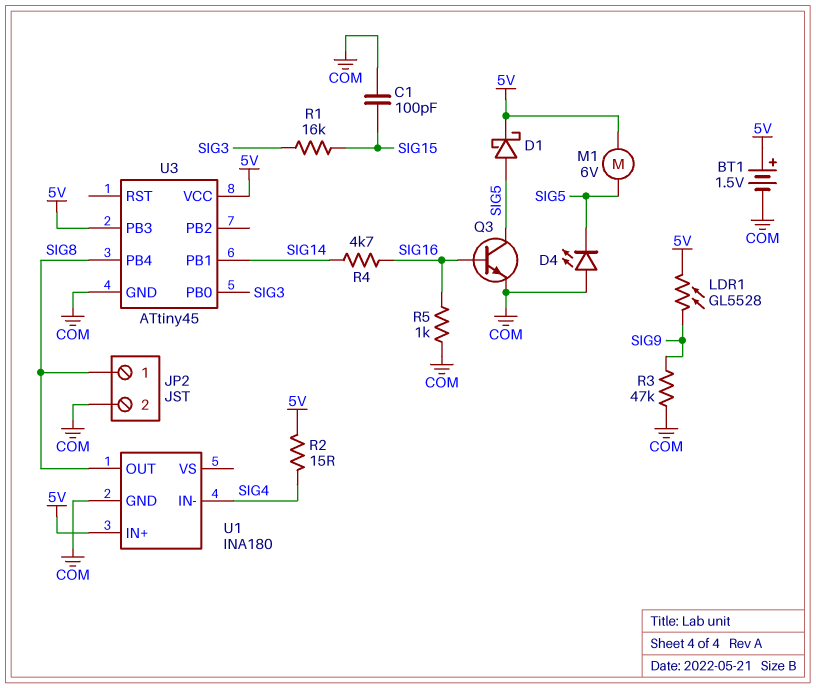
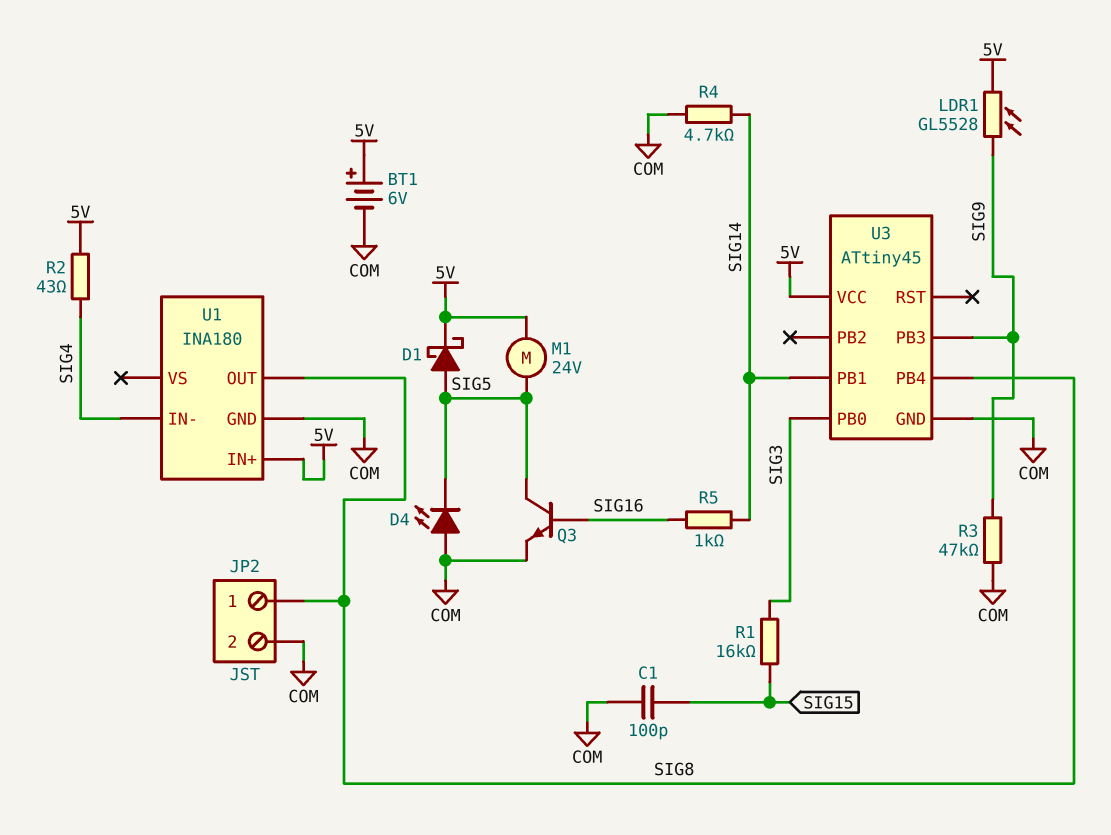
BT1: 1.5V (plus 5V, minus COM) -> 6V (plus 5V, minus COM)
M1: motor 6V (5V, SIG5) -> motor 24V (5V, SIG5)
R2: 15 (5V, SIG4) -> 43 (5V, SIG4)
R4: 4.7k (SIG14, SIG16) -> 4.7k (COM, SIG14)
R5: 1k (COM, SIG16) -> 1k (SIG14, SIG16)
U3 pin PB3: 5V -> SIG9

